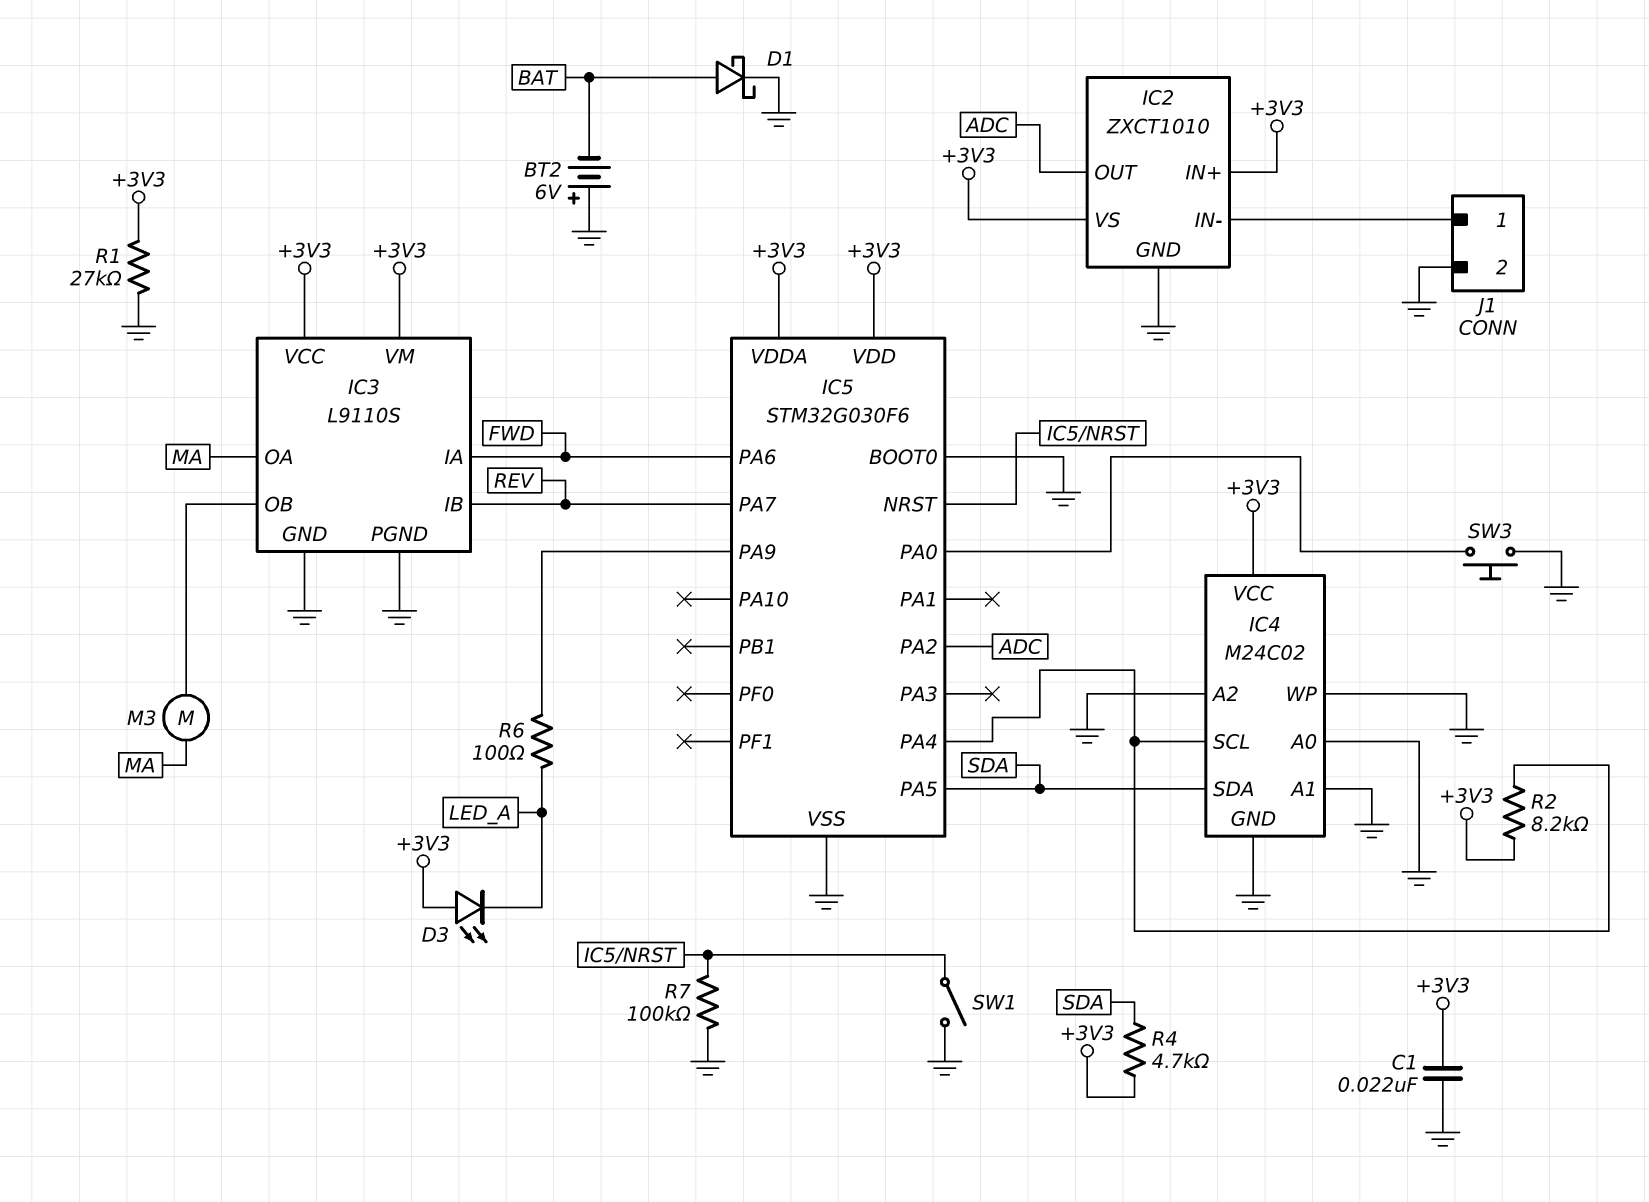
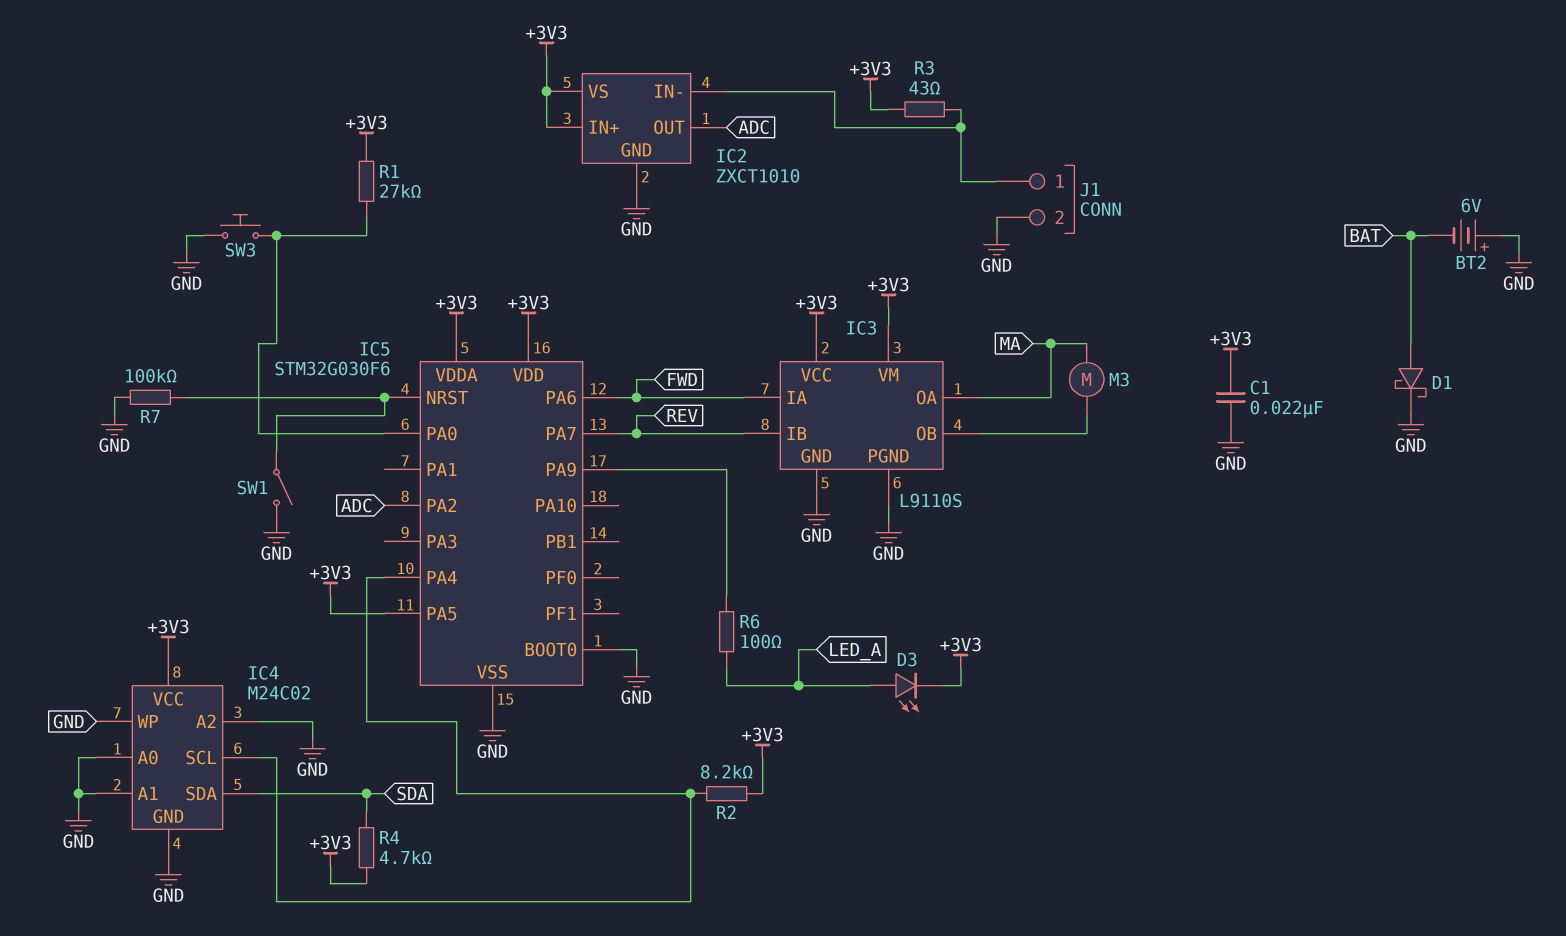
D3: LED (A +3V3, K LED_A) -> LED (A LED_A, K +3V3)
IC5 pin PA5: SDA -> +3V3
R1: 27k (+3V3, GND) -> 27k (+3V3, IC5/PA0)
R3: none -> 43 (+3V3, IC2/IN-)

